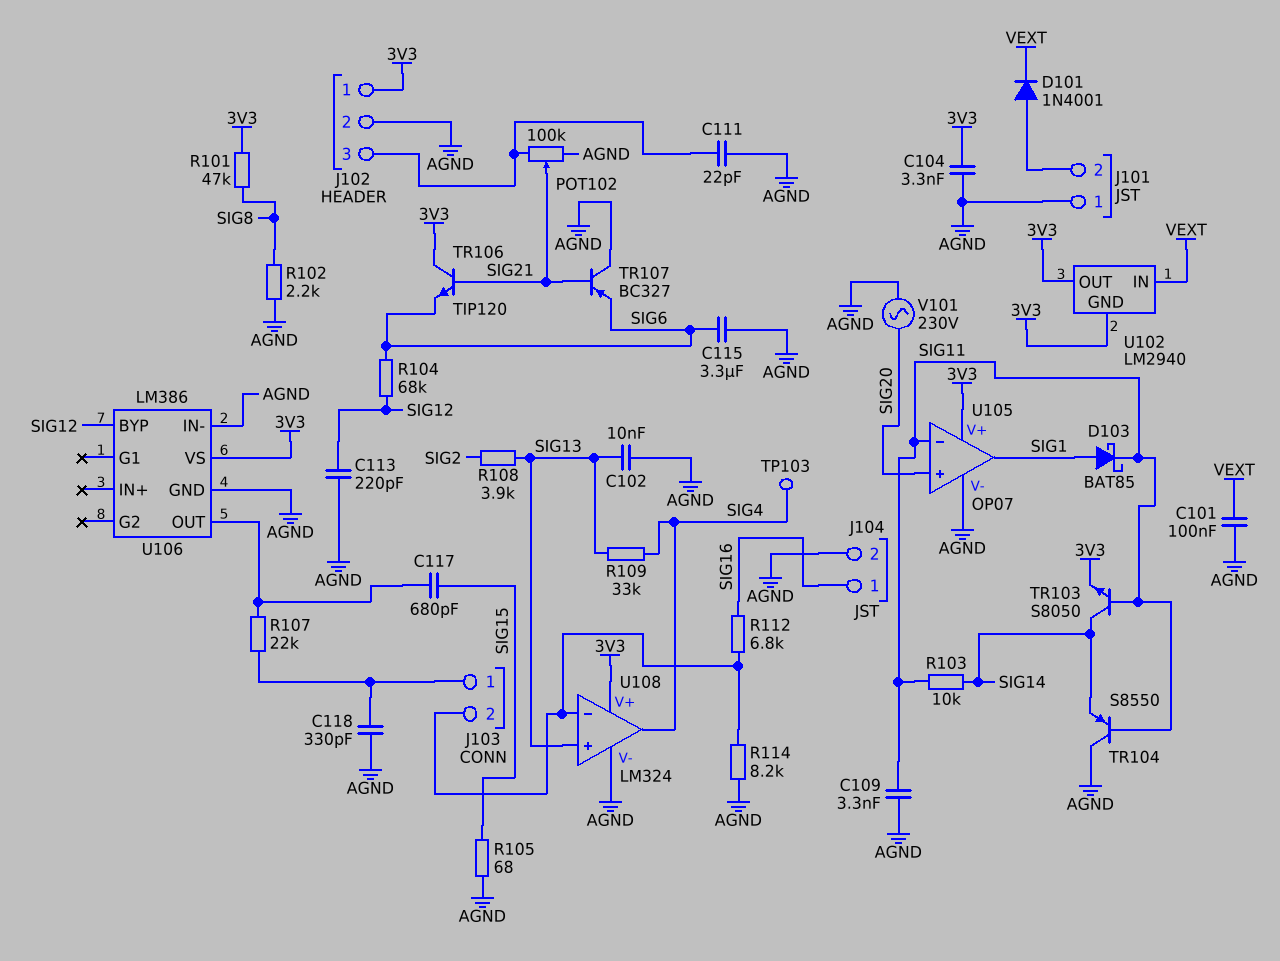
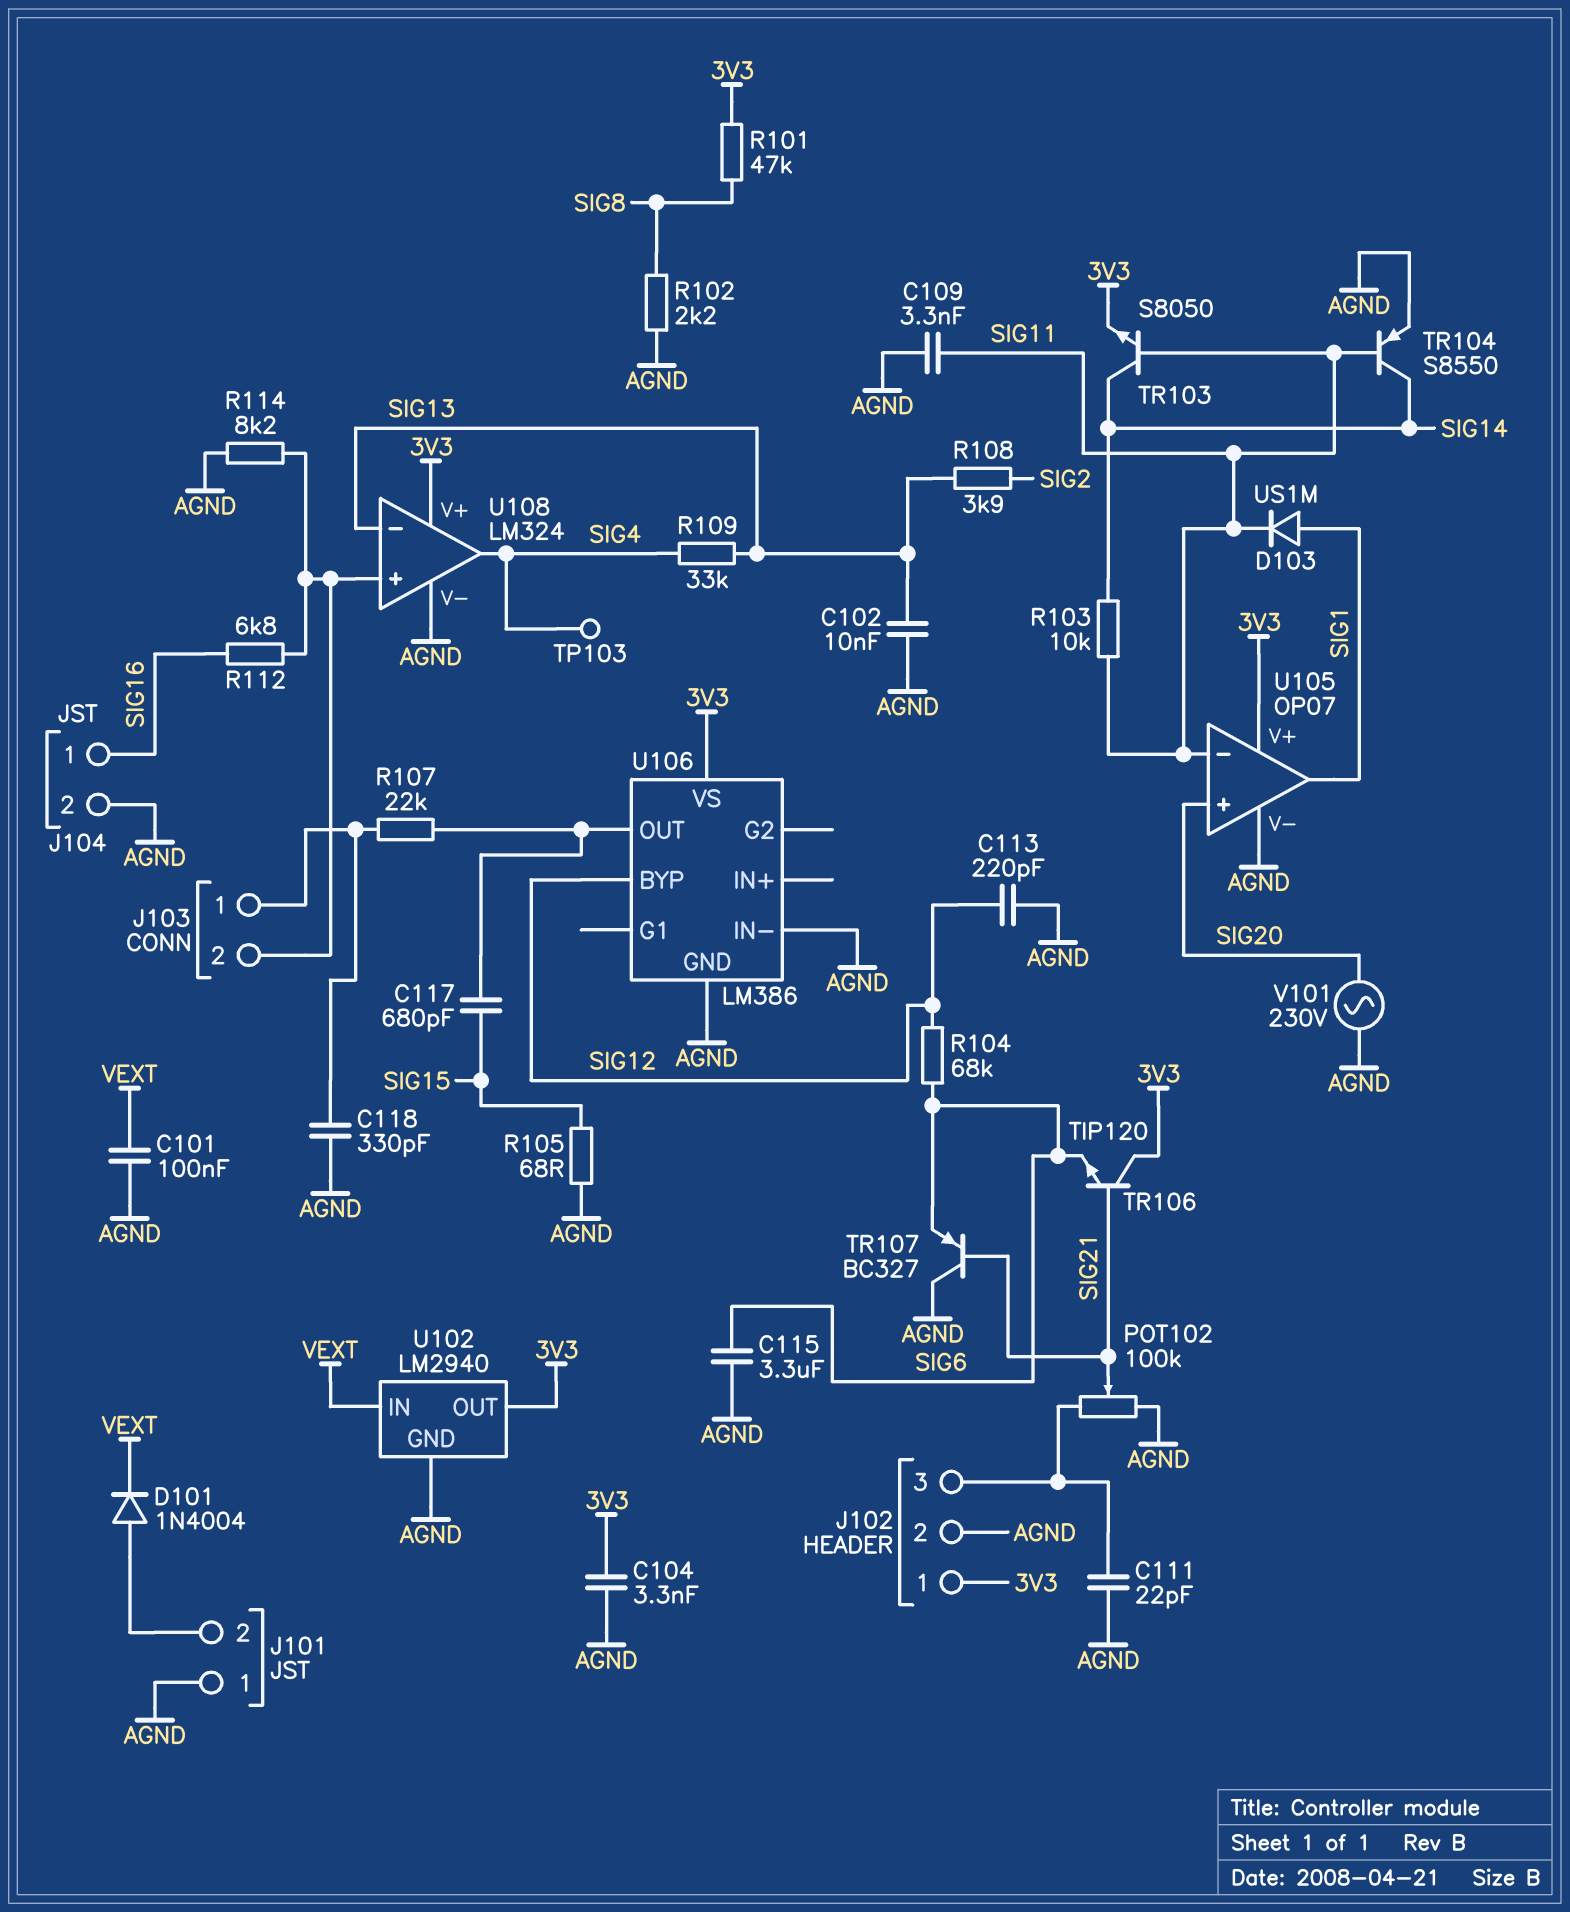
D101: diode 1N4001 (A J101/2, K VEXT) -> diode 1N4004 (A J101/2, K VEXT)
D103: schottky BAT85 (A SIG1, K SIG11) -> diode US1M (A SIG1, K SIG11)
TR104: PNP S8550 (B SIG11, C AGND, E SIG14) -> PNP S8550 (B SIG11, C SIG14, E AGND)
U102 pin GND: 3V3 -> AGND
U108 pin in+: SIG13 -> J103/2
U108 pin in-: J103/2 -> SIG13

